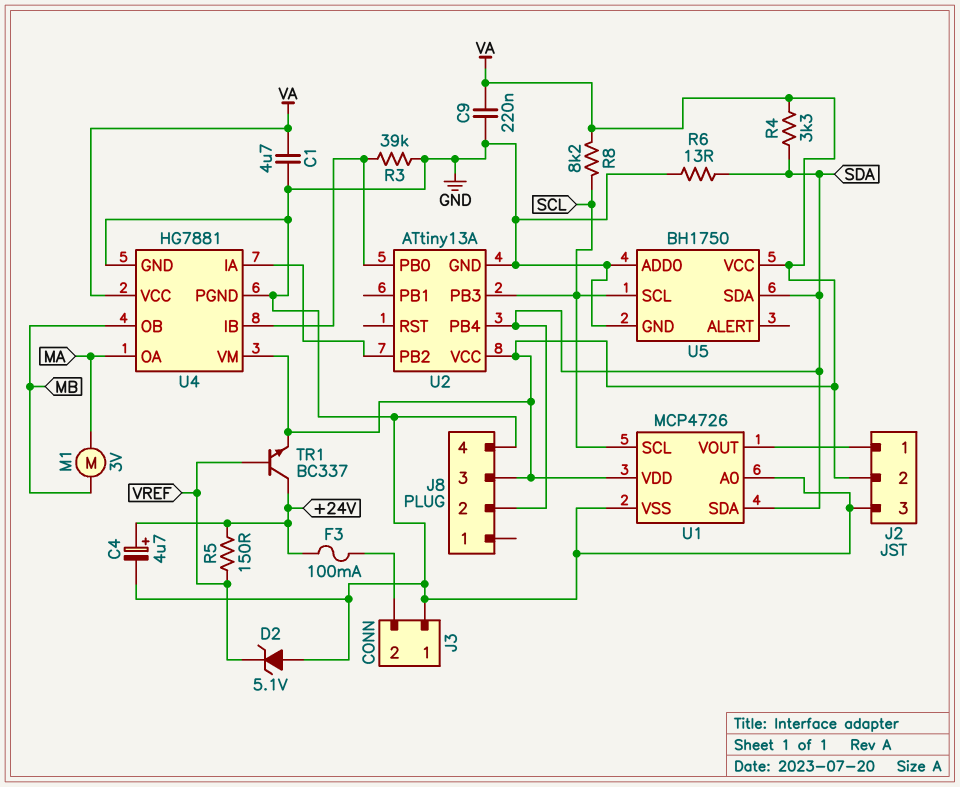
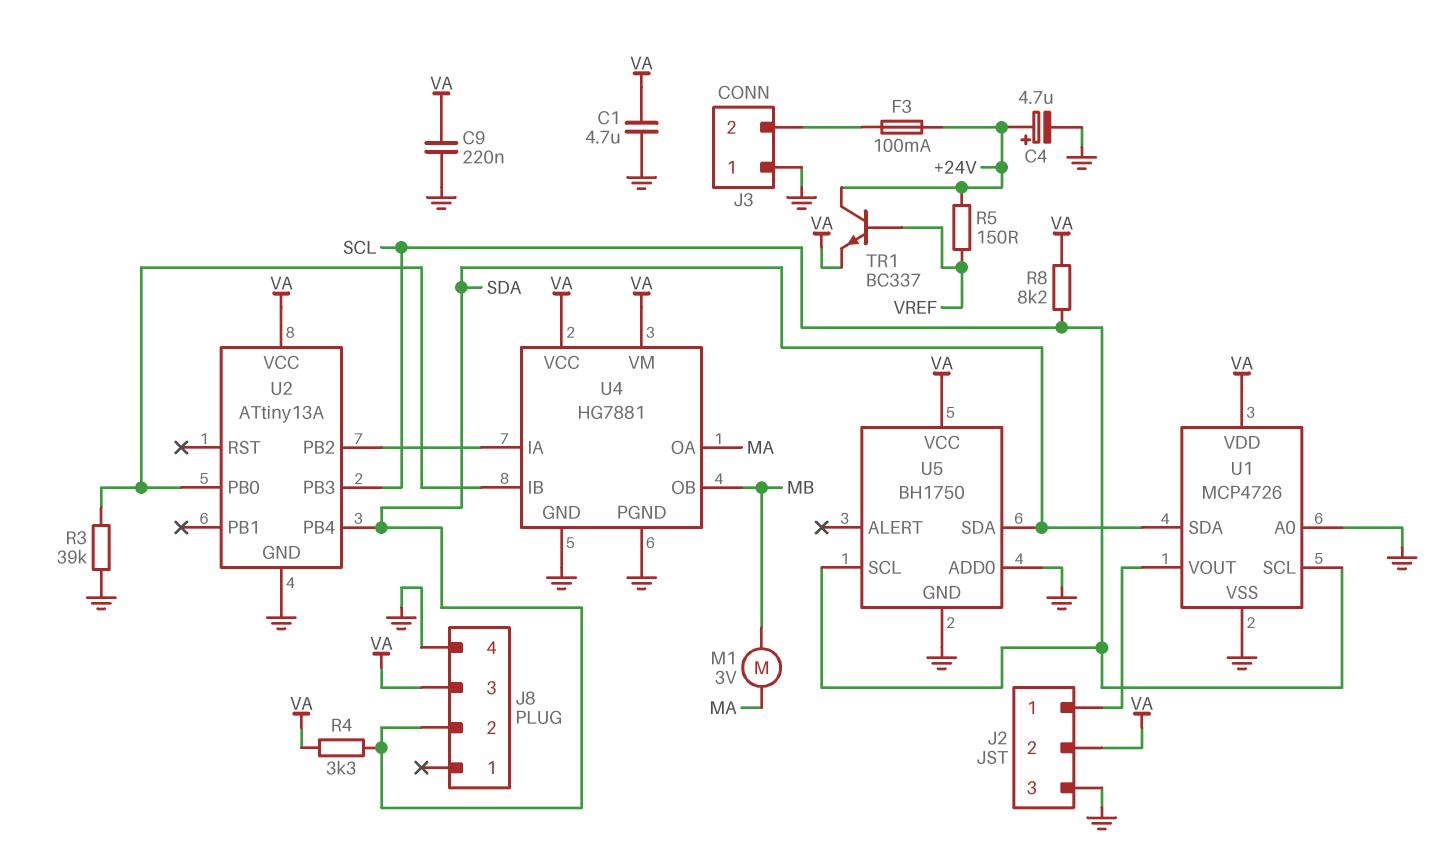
D2: zener 5.1V (A GND, K VREF) -> none
R6: 13 (GND, SDA) -> none

